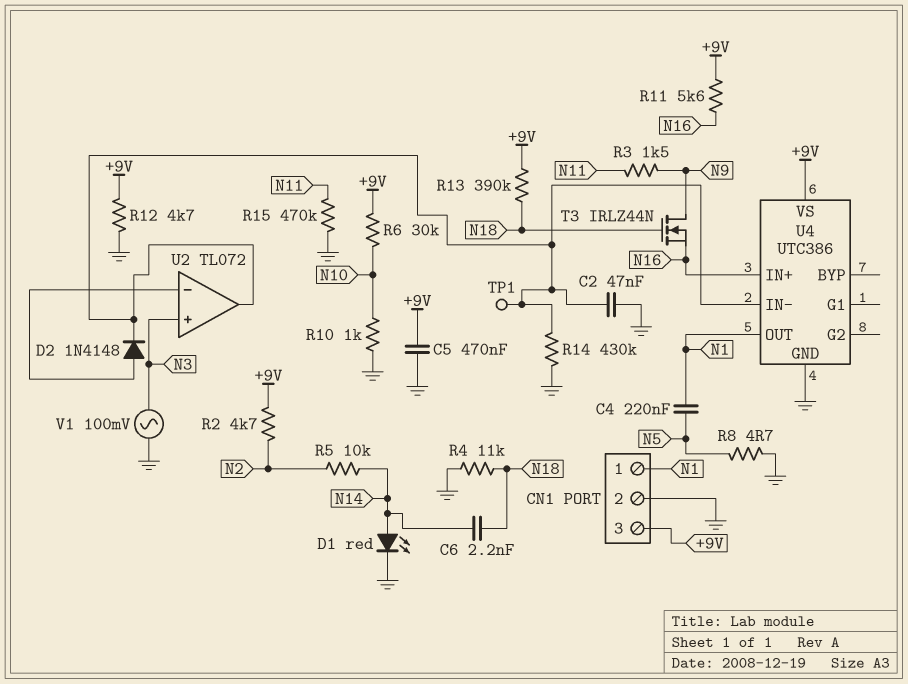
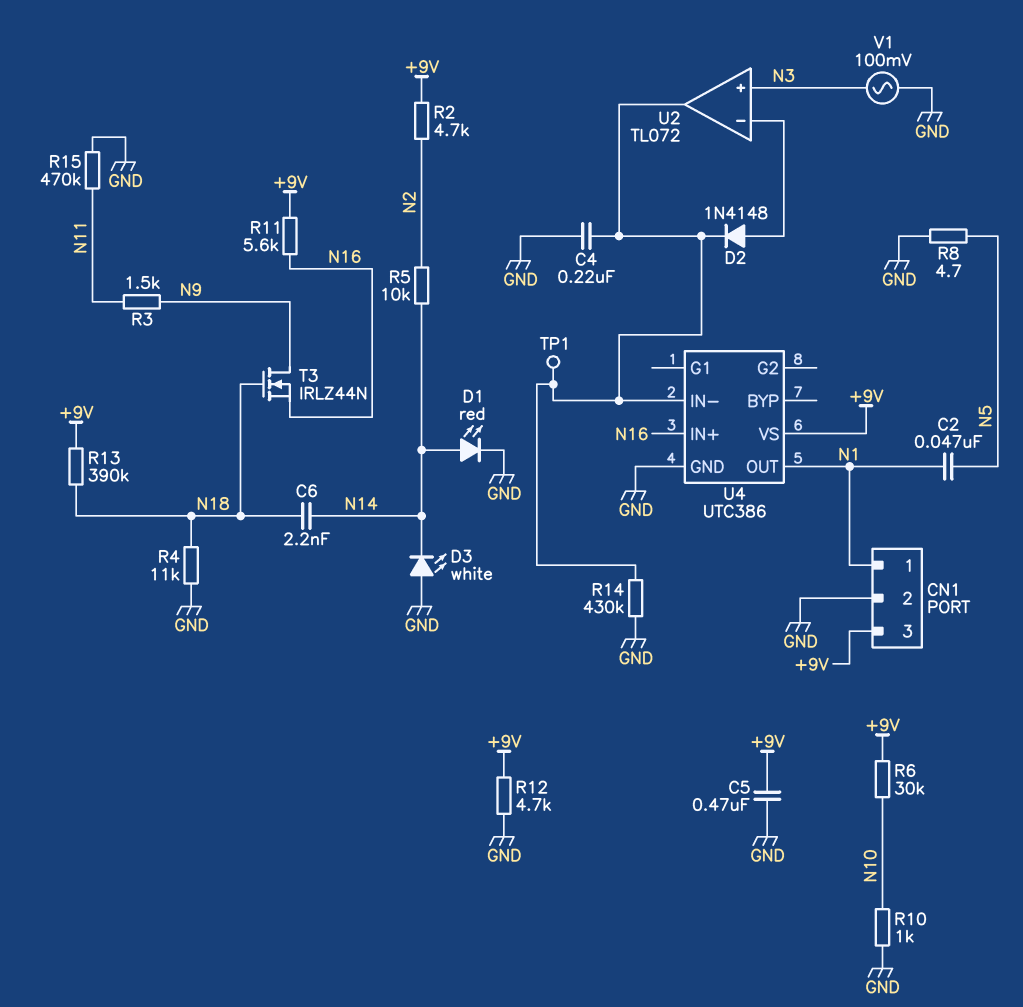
C2: 47nF (GND, U2/out) -> 47nF (N1, N5)
C4: 220nF (N1, N5) -> 220nF (GND, U2/out)
D3: none -> LED white (A GND, K N14)

